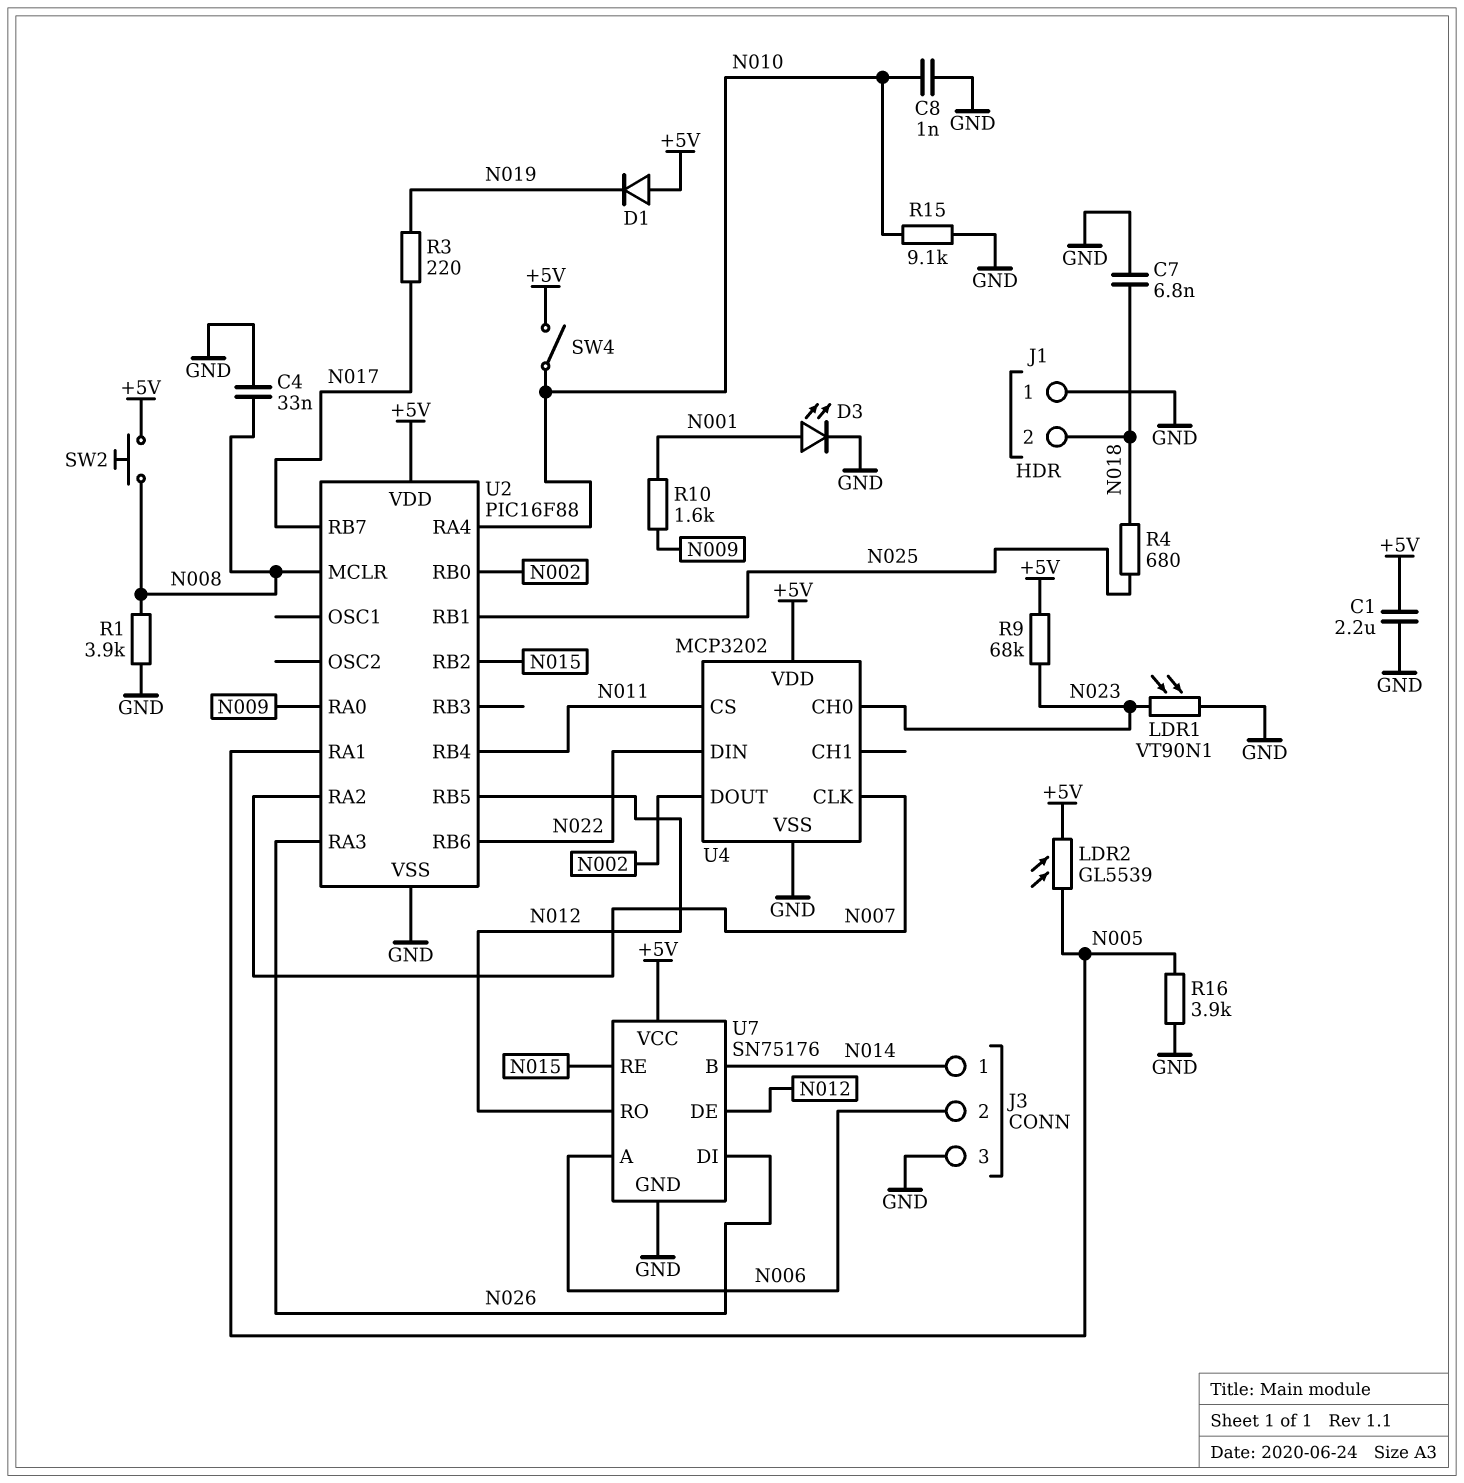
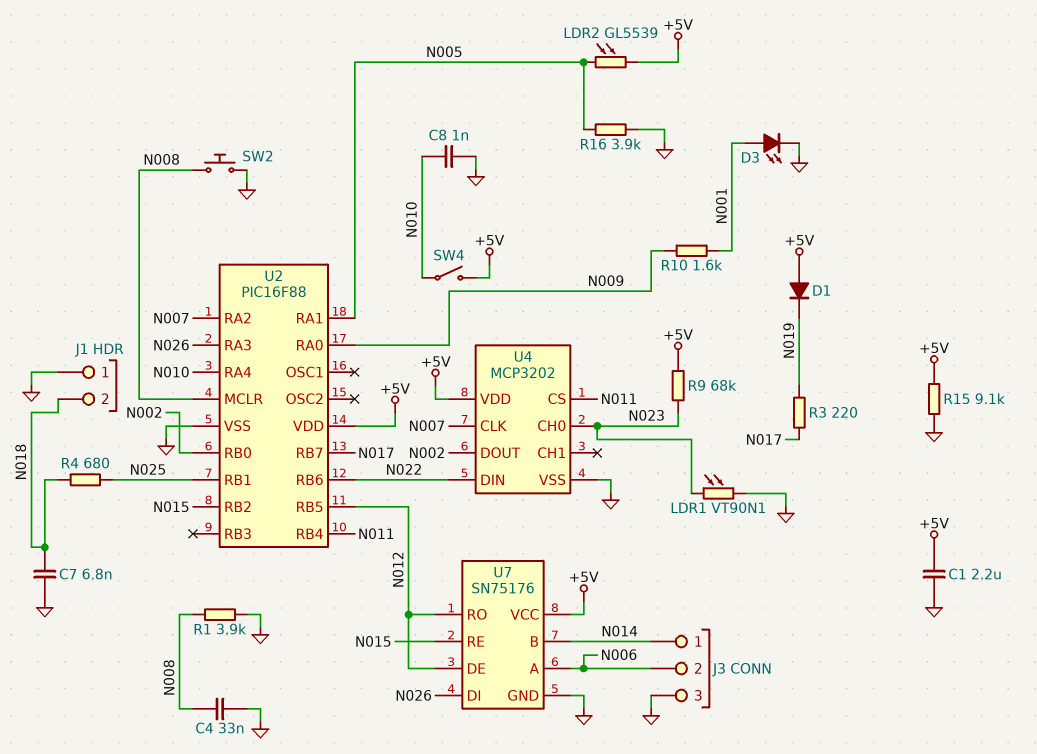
R15: 9.1k (GND, N010) -> 9.1k (+5V, GND)
SW2: button (+5V, N008) -> button (GND, N008)

